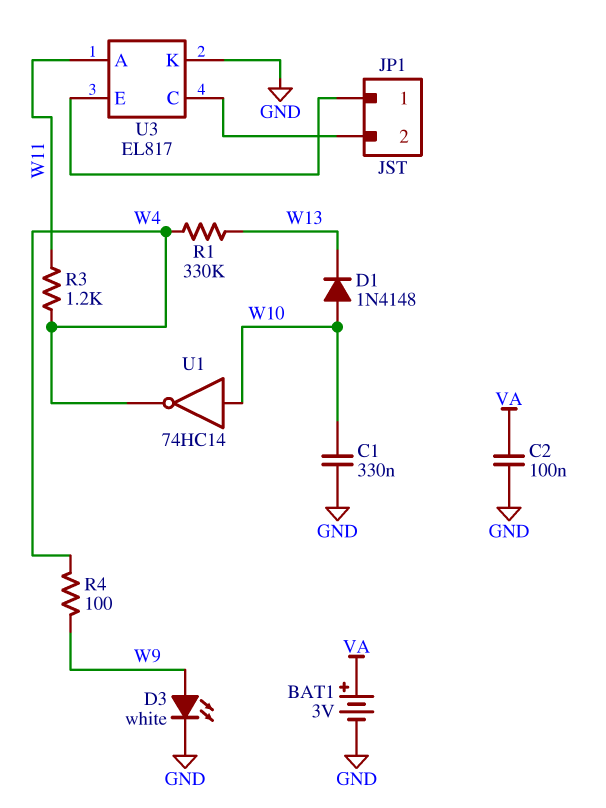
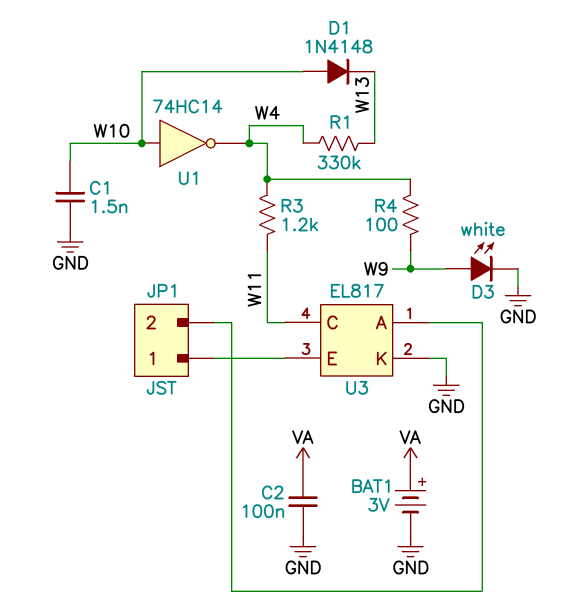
C1: 330nF (GND, W10) -> 1.5nF (GND, W10)
U3 pin A: W11 -> JP1/2
U3 pin C: JP1/2 -> W11

